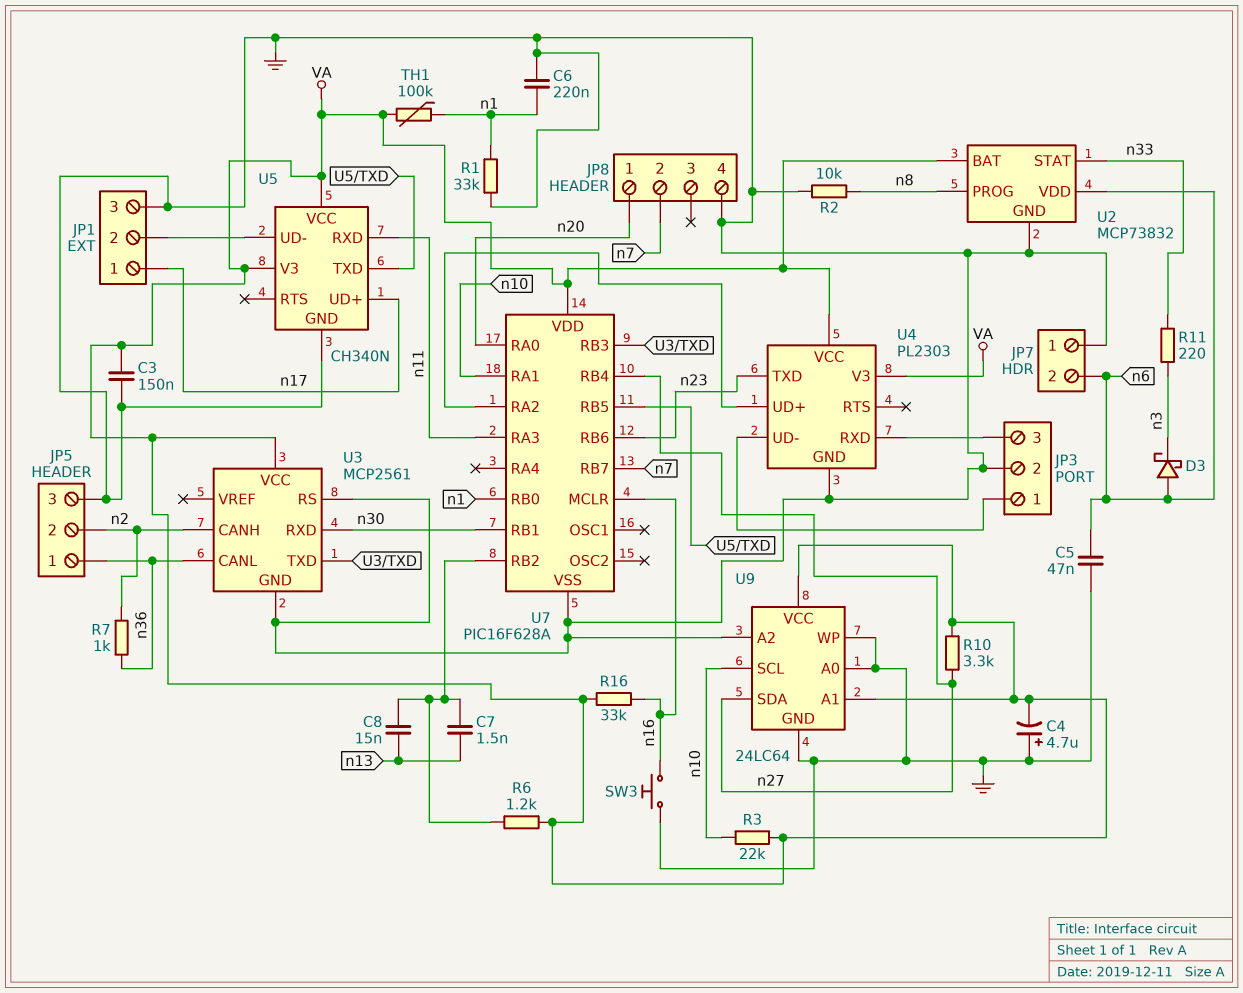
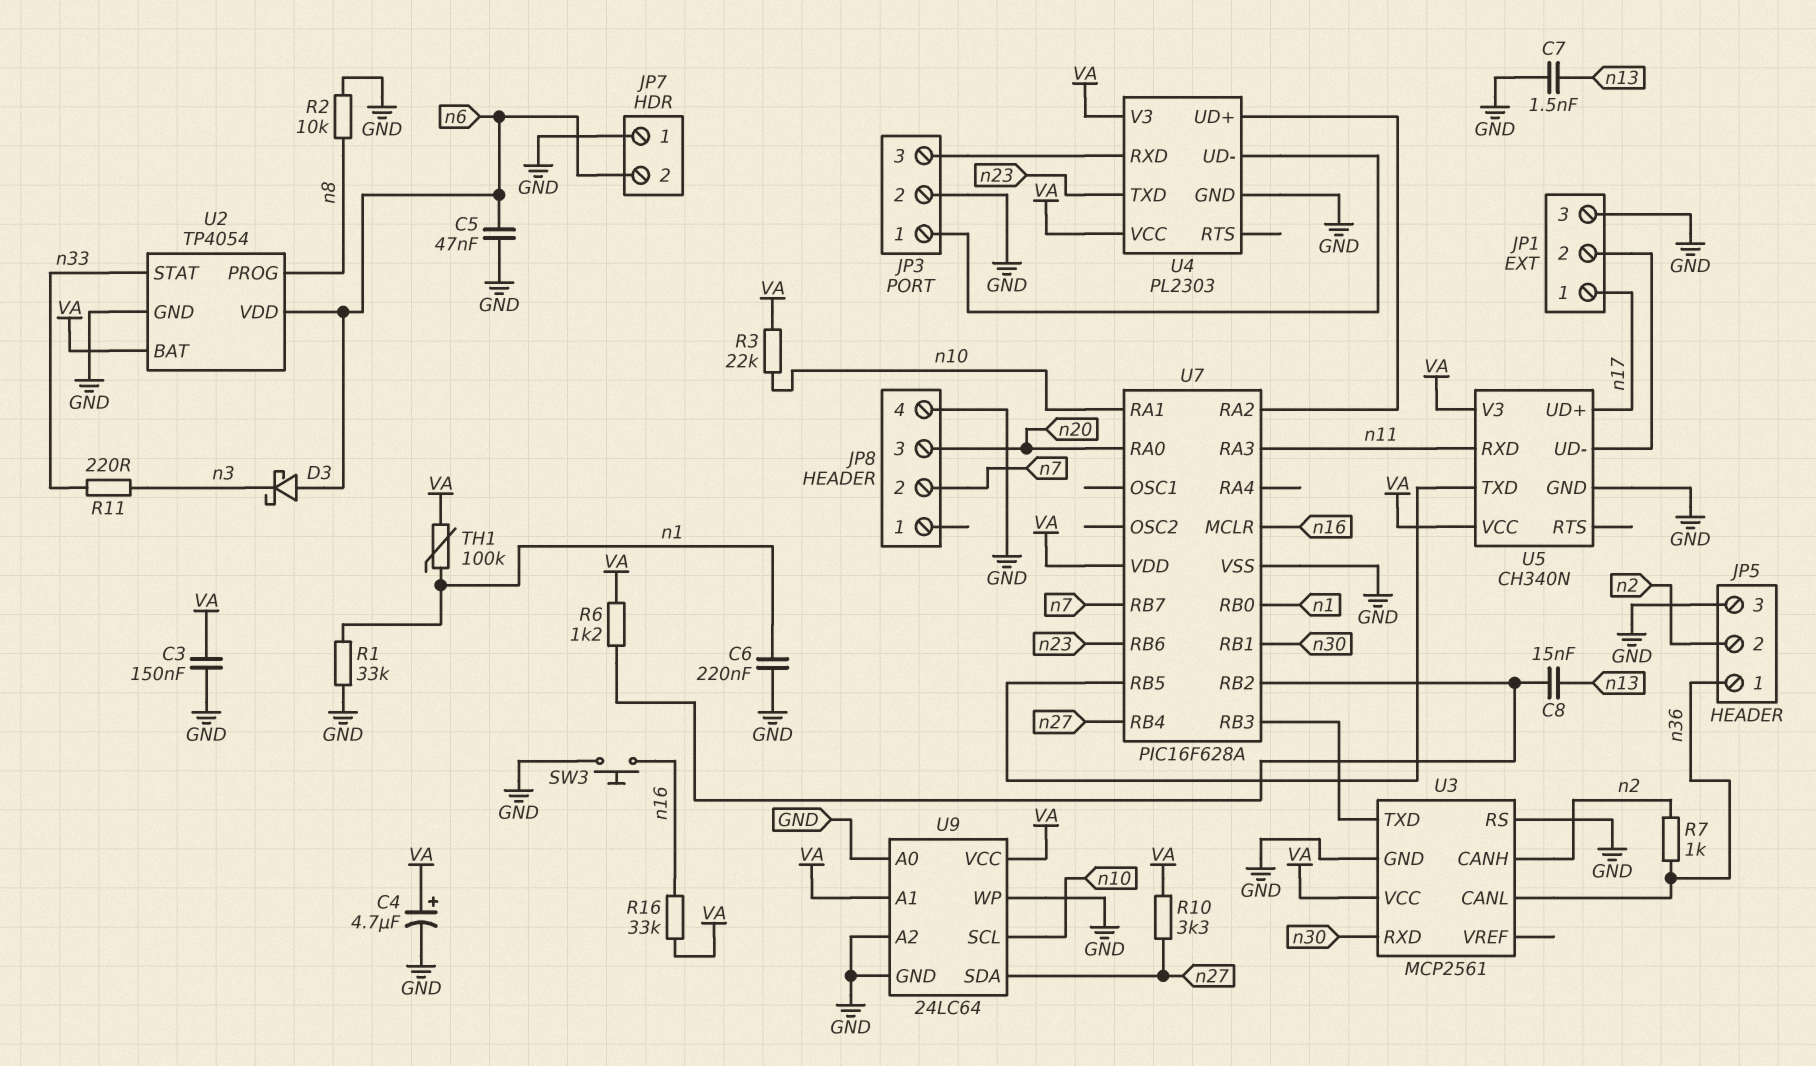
C4: 4.7uF (plus GND, minus VA) -> 4.7uF (plus VA, minus GND)
C7: 1.5nF (U7/RB2, n13) -> 1.5nF (GND, n13)
JP8 pin 1: n20 -> none
JP8 pin 3: none -> n20
U2: MCP73832 -> TP4054

